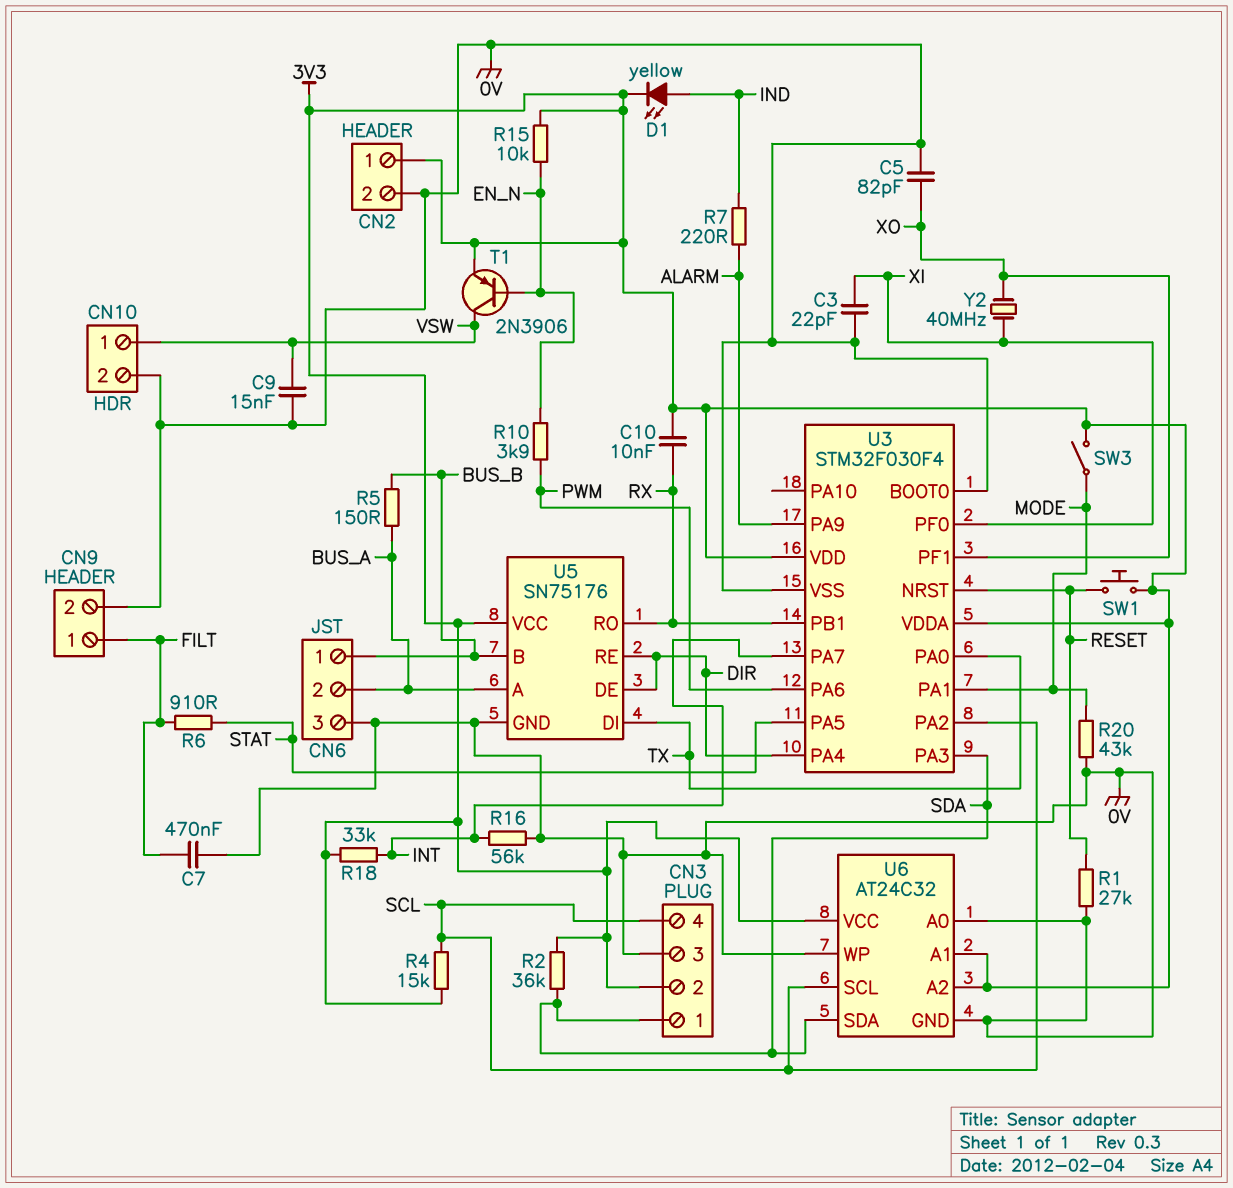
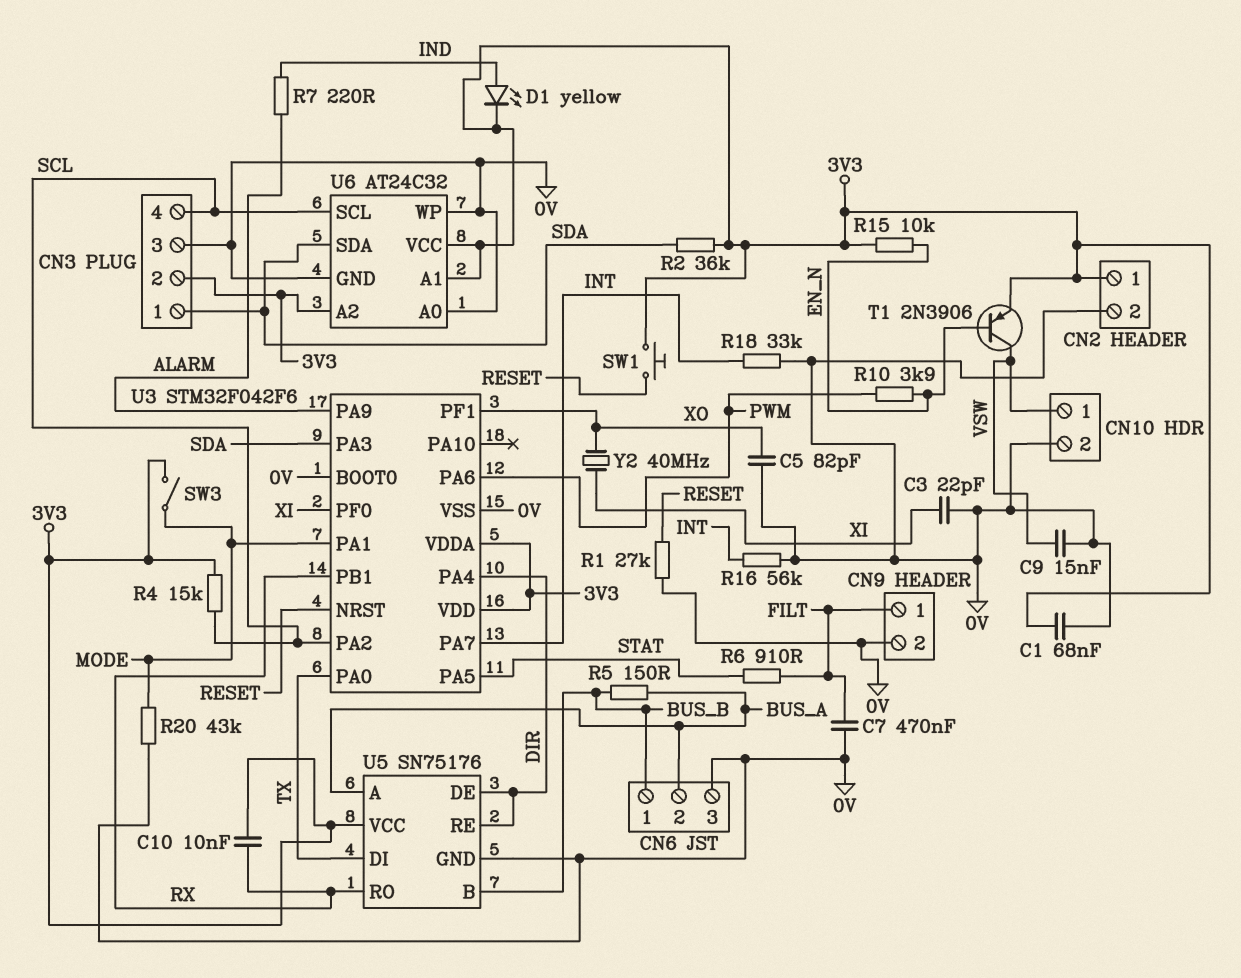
C1: none -> 68nF (0V, 3V3)
R18: 33k (3V3, INT) -> 33k (0V, INT)
U3: STM32F030F4 -> STM32F042F6

